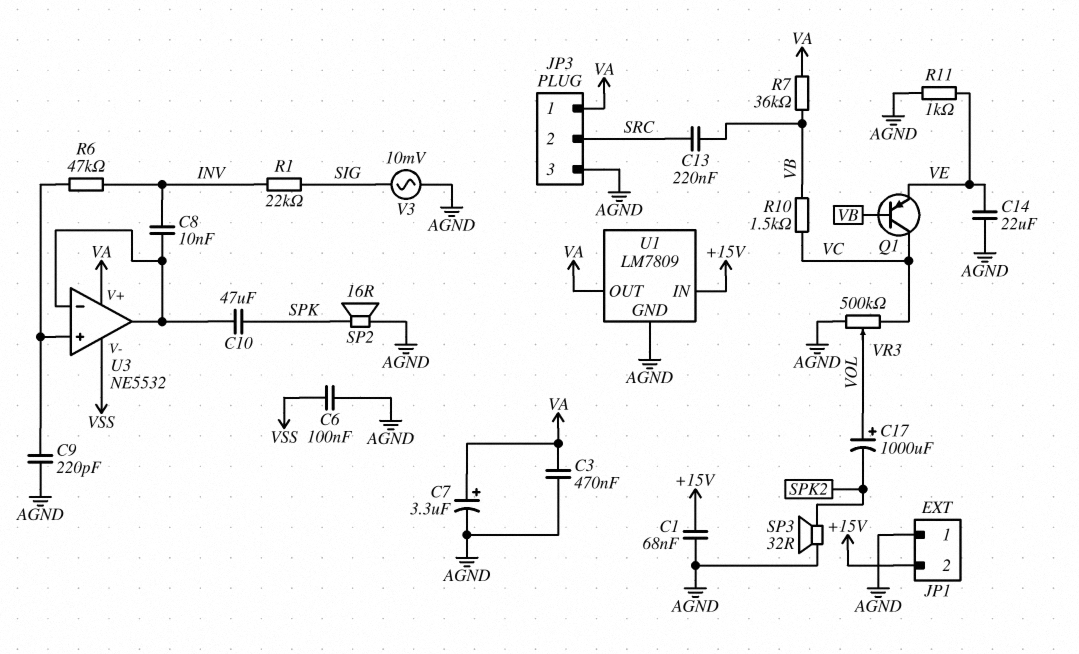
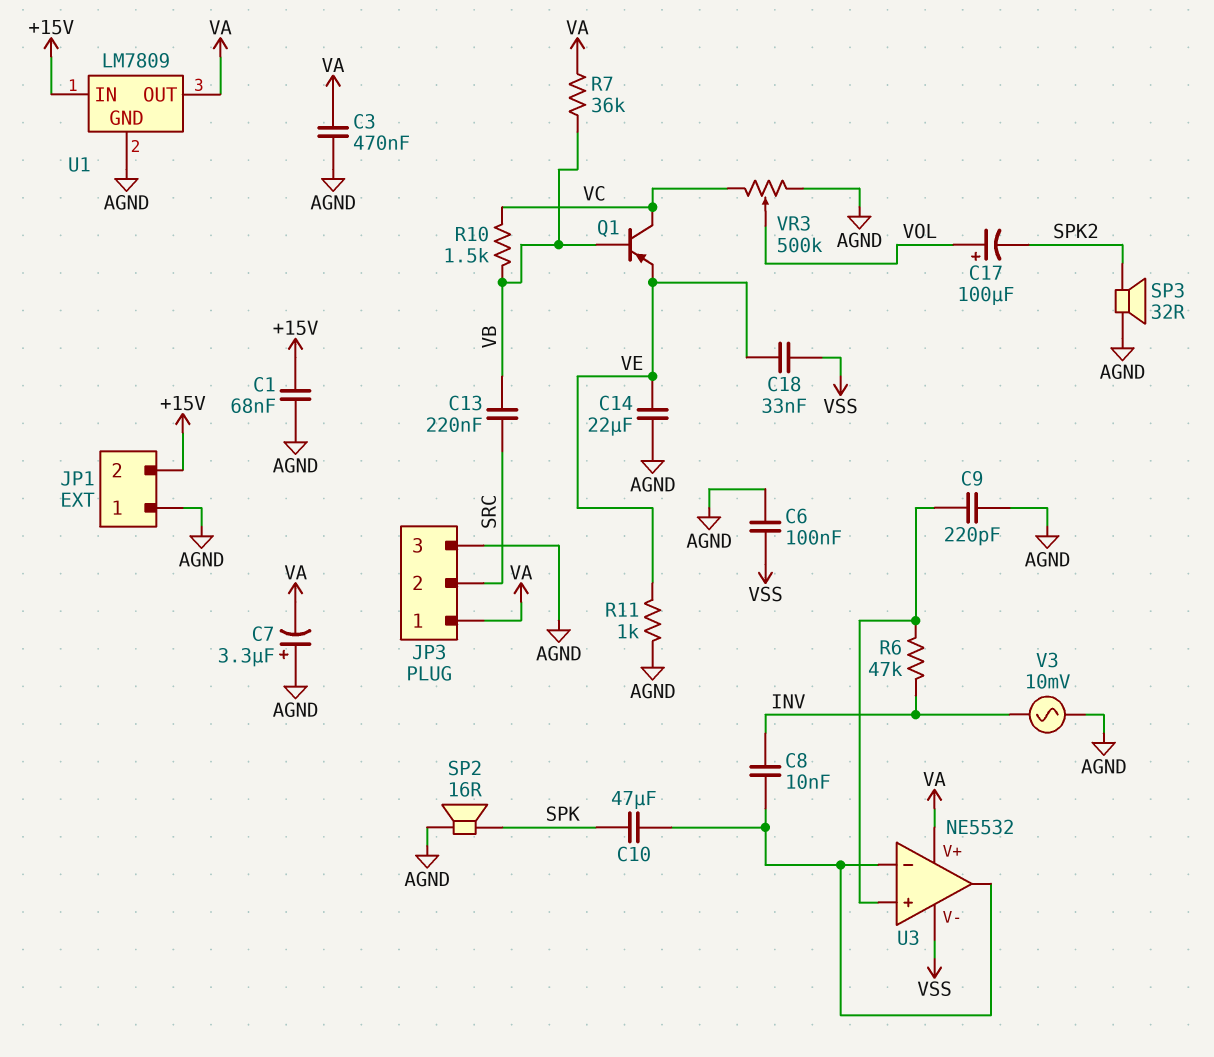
C7: 3.3uF (plus VA, minus AGND) -> 3.3uF (plus AGND, minus VA)
C17: 1000uF (plus VOL, minus SPK2) -> 100uF (plus VOL, minus SPK2)
C18: none -> 33nF (VE, VSS)
R1: 22k (INV, SIG) -> none
V3: AC 10mV (AGND, SIG) -> AC 10mV (AGND, INV)

